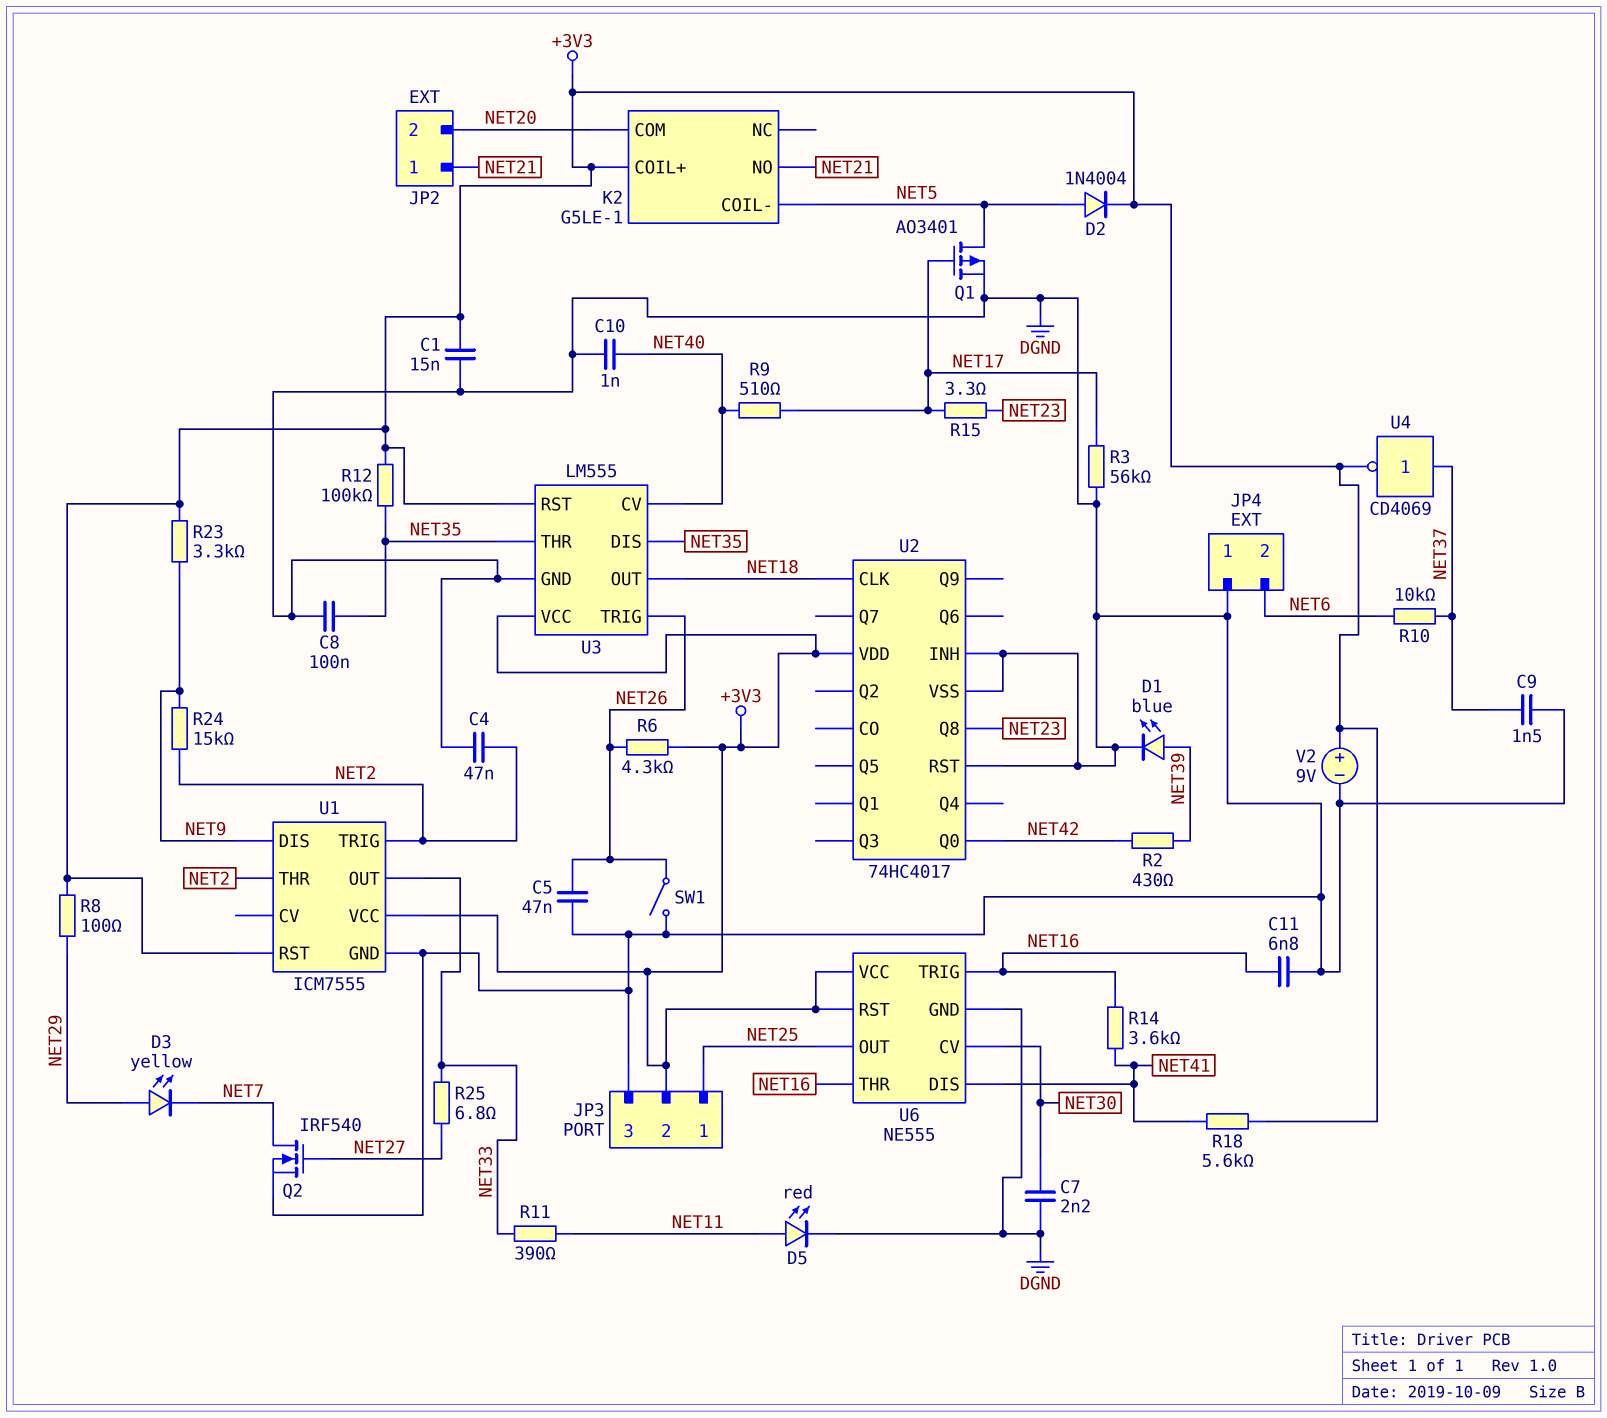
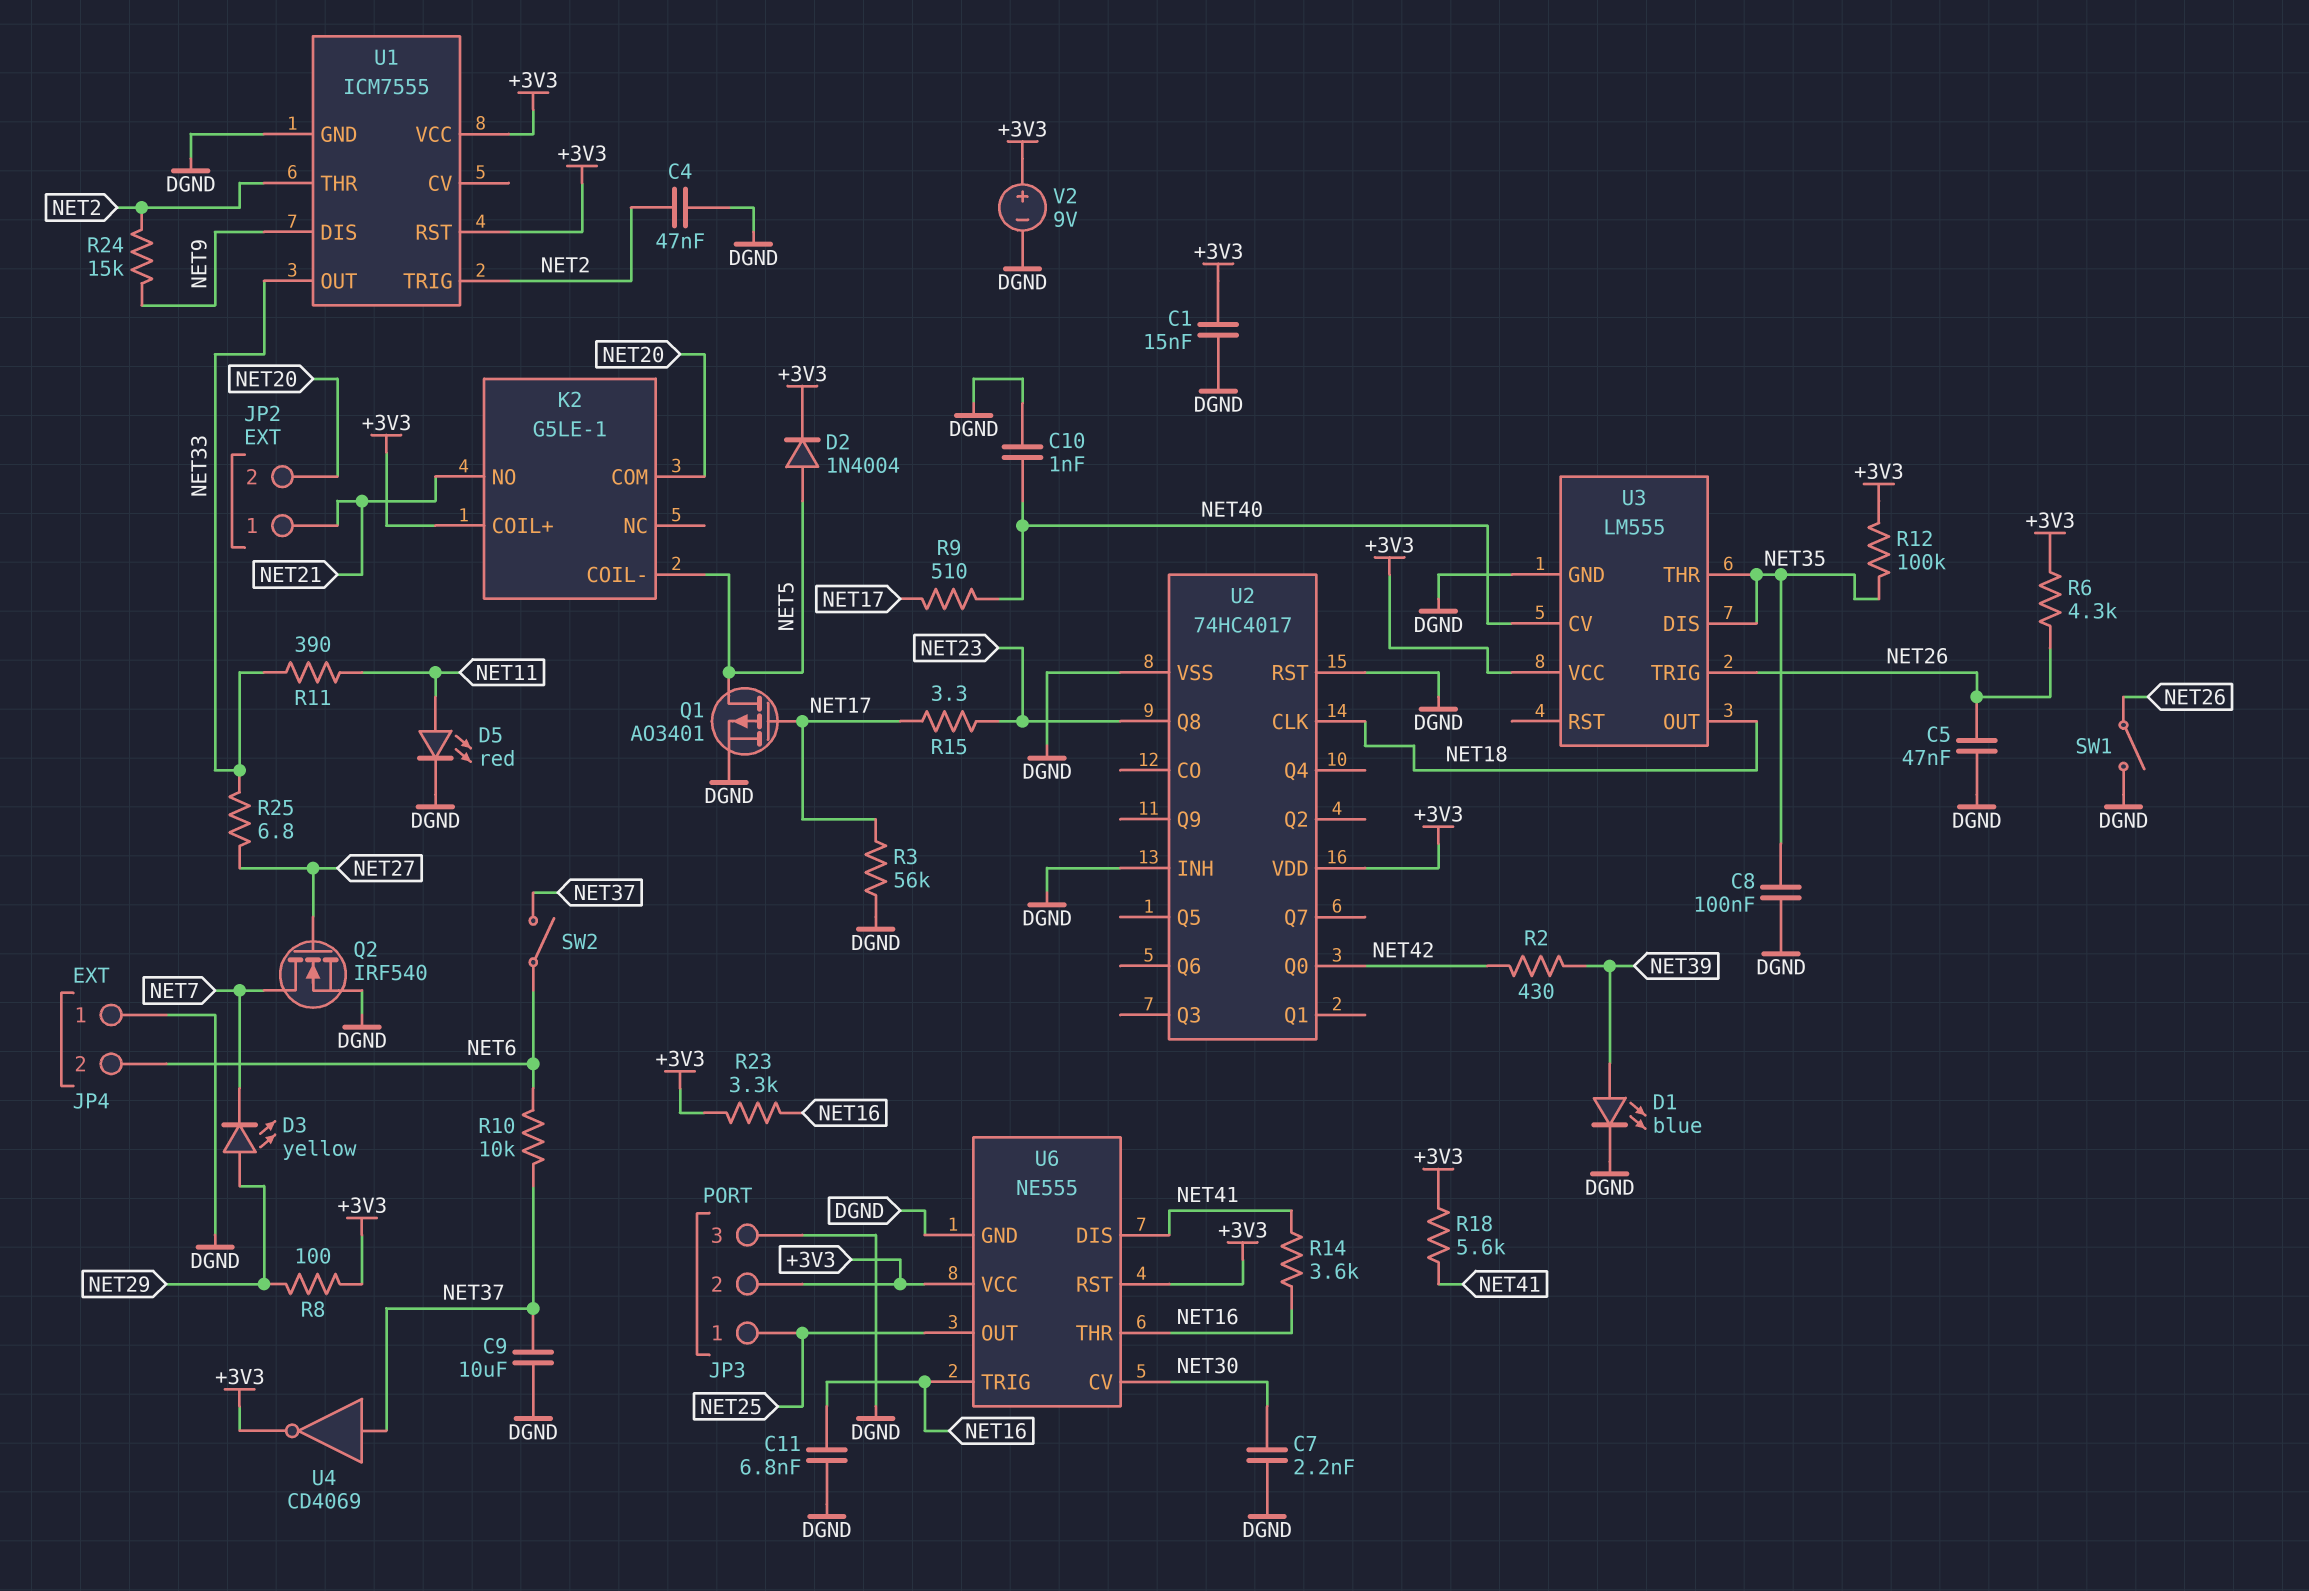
C9: 1.5nF (DGND, NET37) -> 10uF (DGND, NET37)
R23: 3.3k (+3V3, NET9) -> 3.3k (+3V3, NET16)
SW2: none -> switch (NET6, NET37)
U3 pin RST: +3V3 -> none

